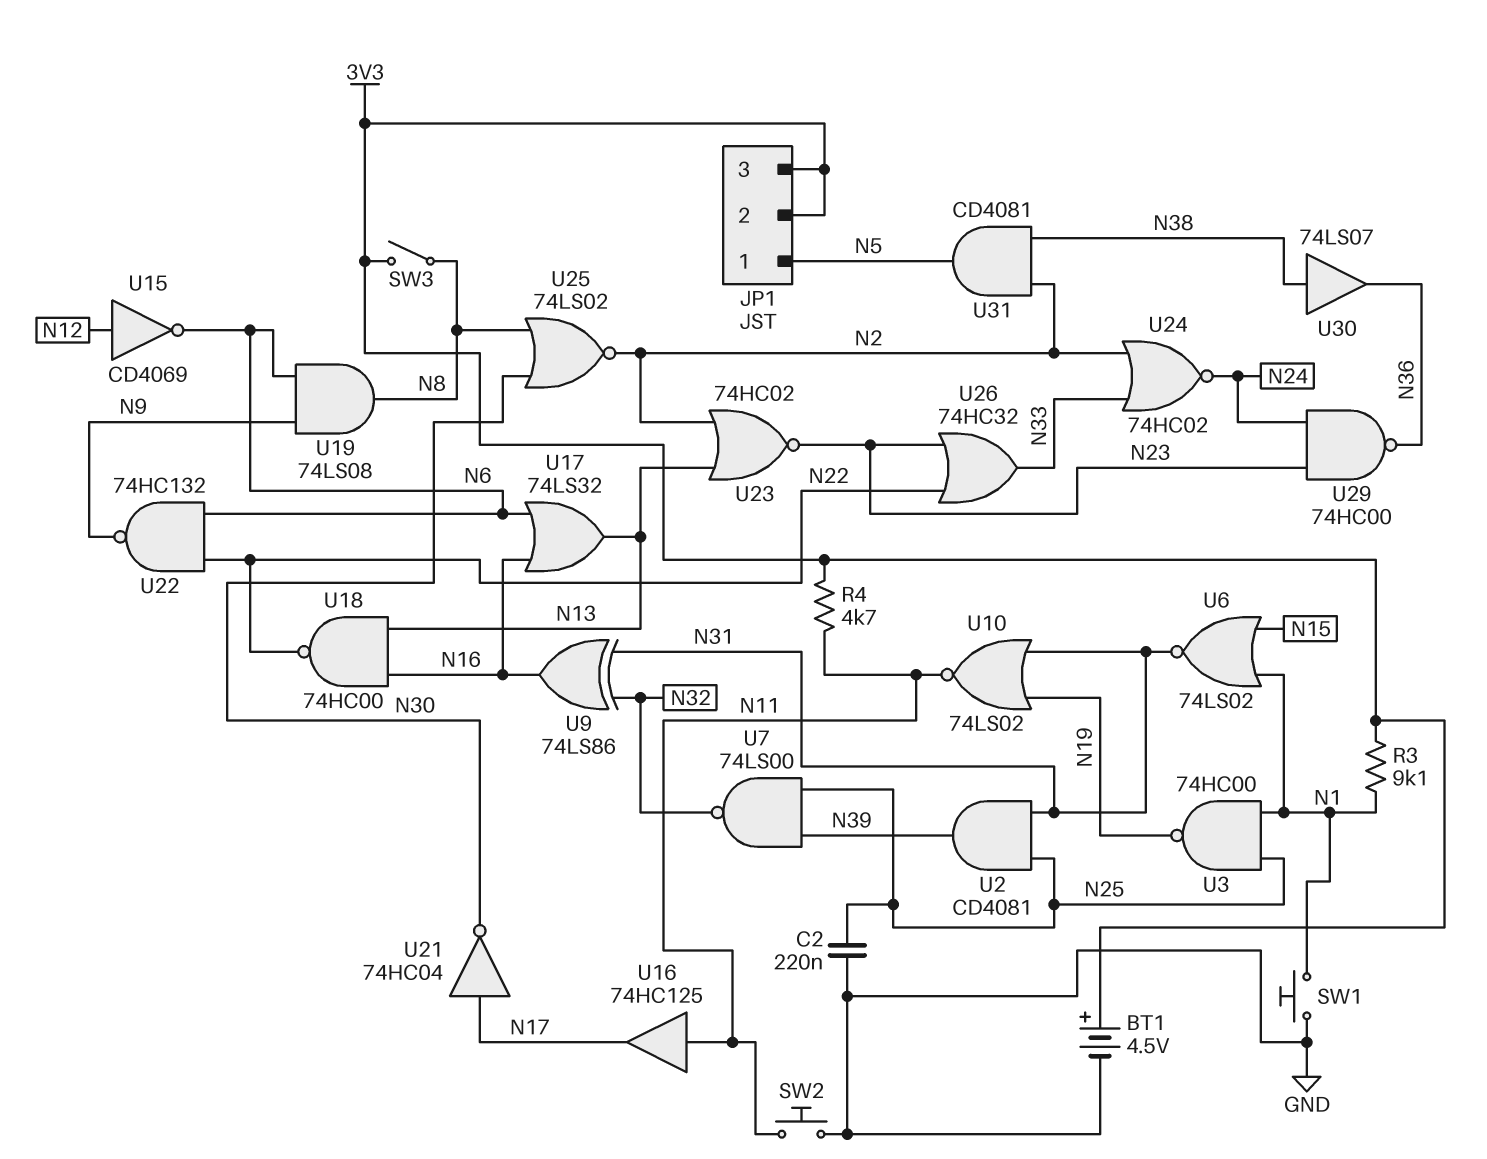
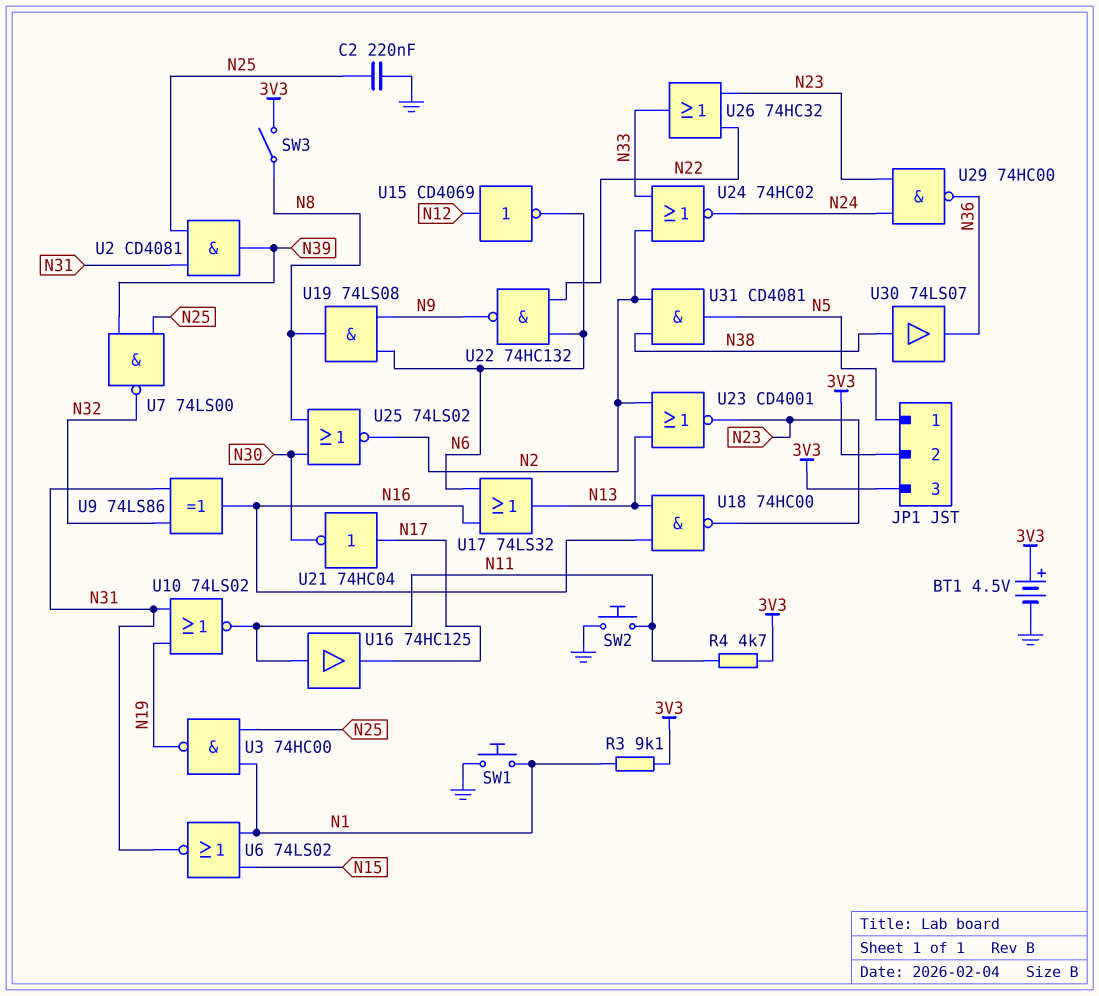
U18: NAND 74HC00 (in N13, in N16, out N22) -> NAND 74HC00 (in N13, in N16, out N23)
U23: NOR 74HC02 (in N2, in N13, out N23) -> NOR CD4001 (in N2, in N13, out N23)

